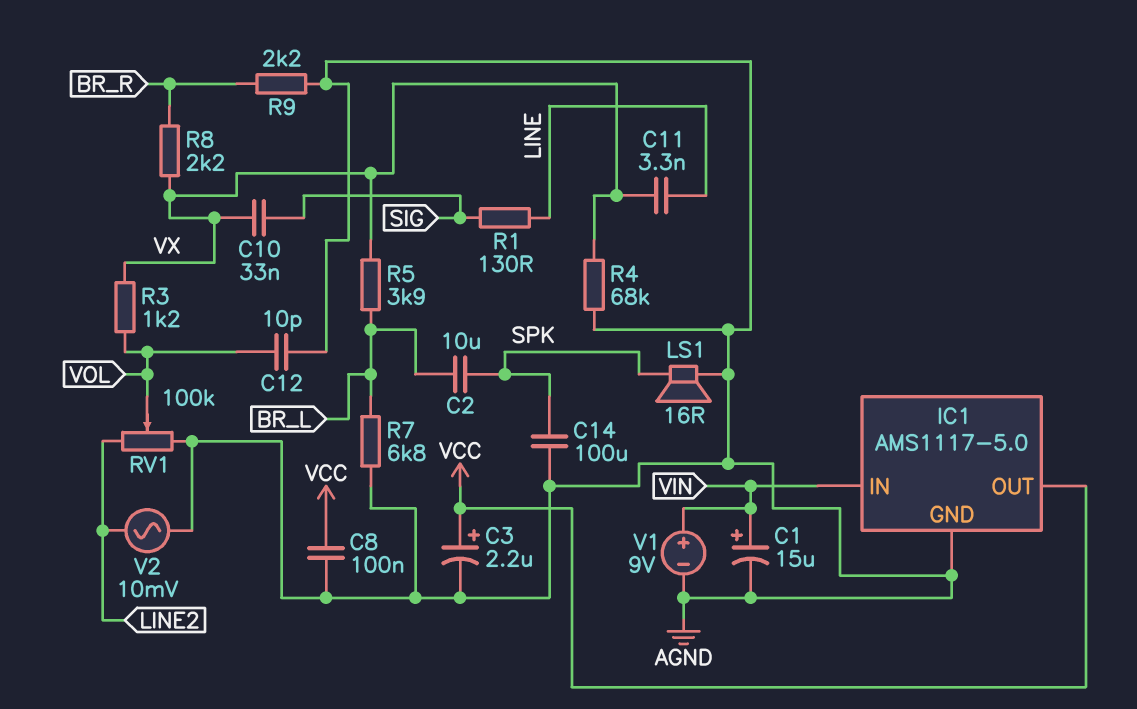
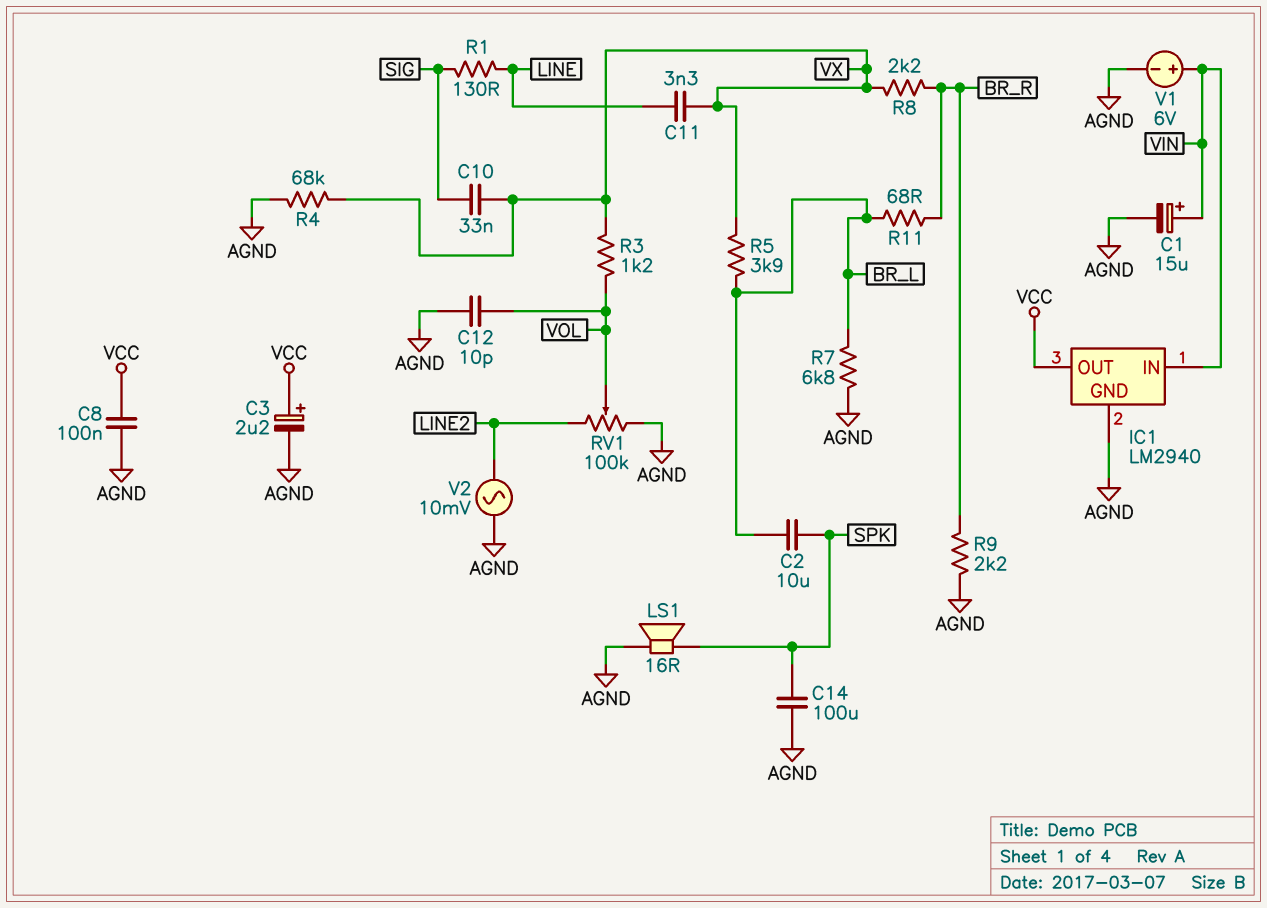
IC1: AMS1117-5.0 -> LM2940
R11: none -> 68 (BR_L, BR_R)
V1: 9V (plus VIN, minus AGND) -> 6V (plus VIN, minus AGND)

